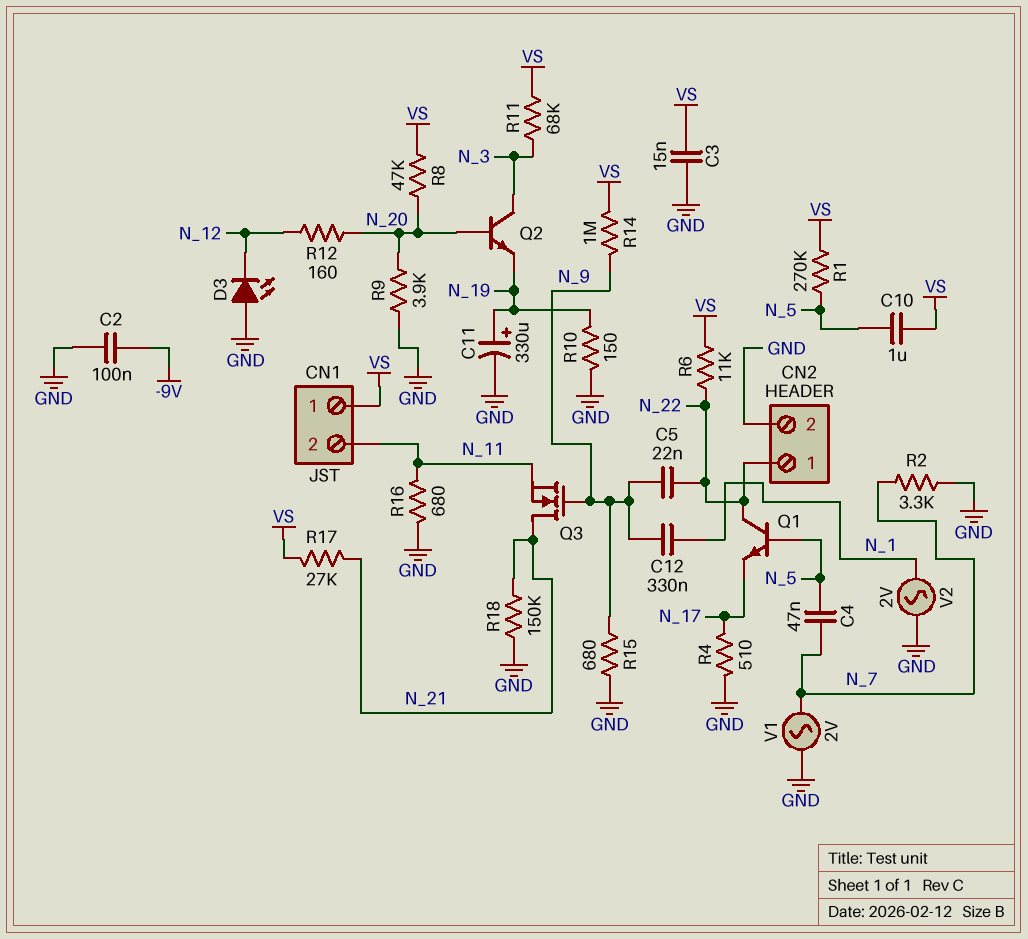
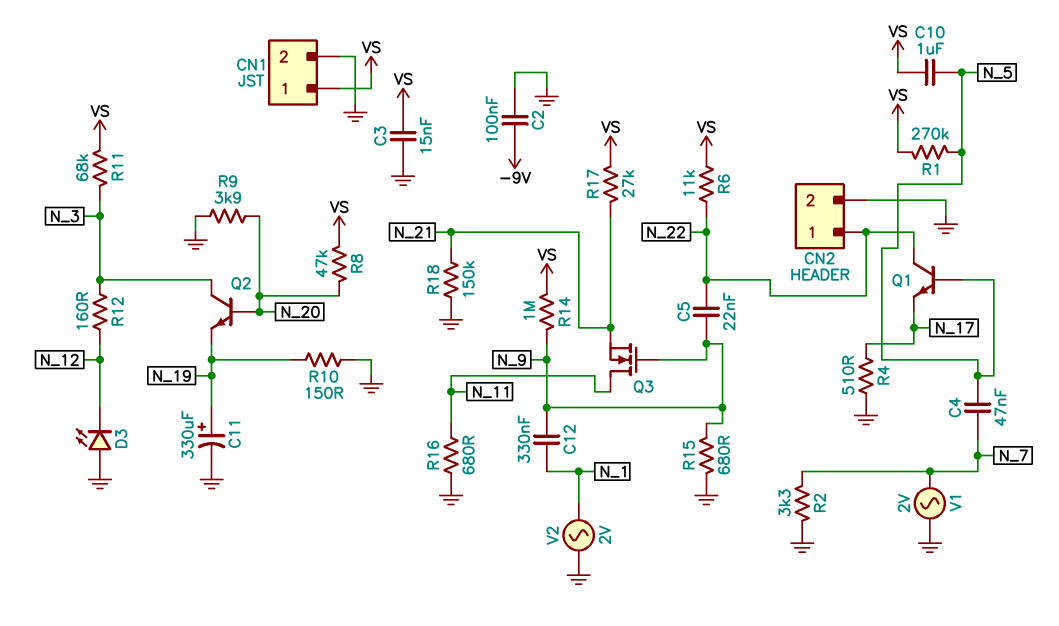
CN1 pin 2: N_11 -> GND
Q3: NMOS (G N_9, D N_21, S N_11) -> NMOS (G N_9, D N_11, S N_21)
R12: 160 (N_12, N_20) -> 160 (N_3, N_12)

